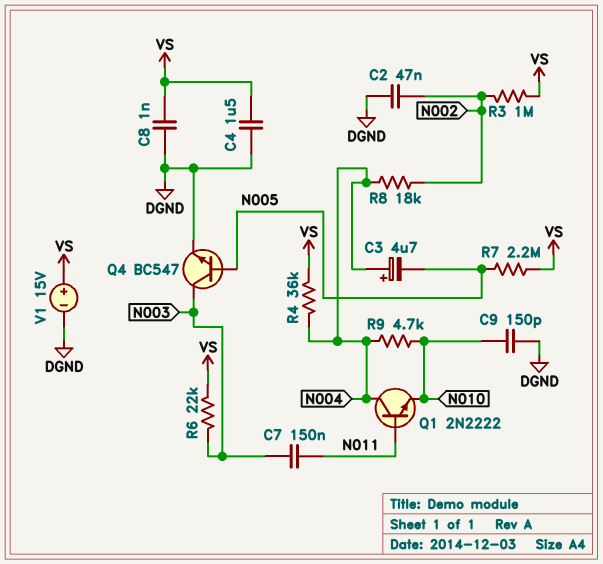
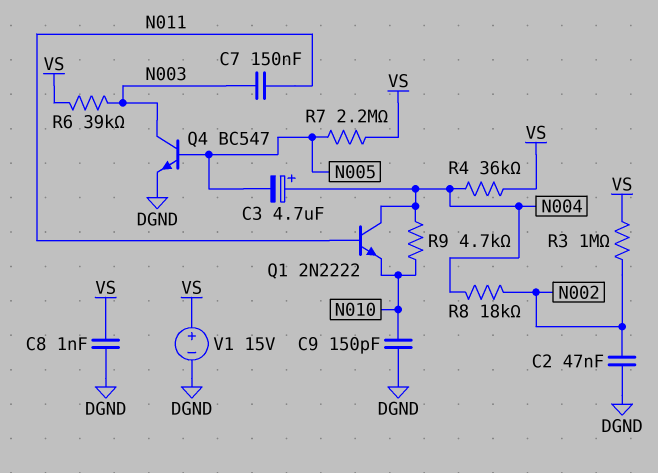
C4: 1.5uF (DGND, VS) -> none
R6: 22k (N003, VS) -> 39k (N003, VS)

